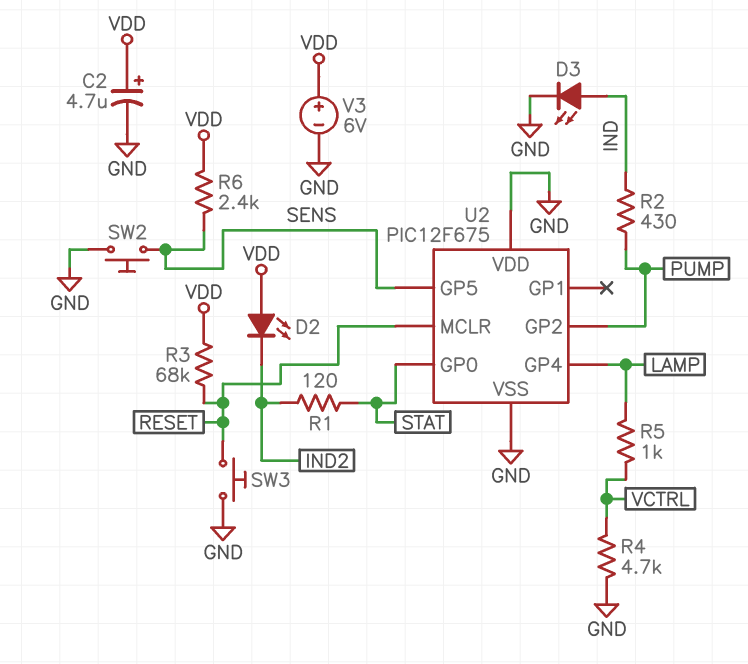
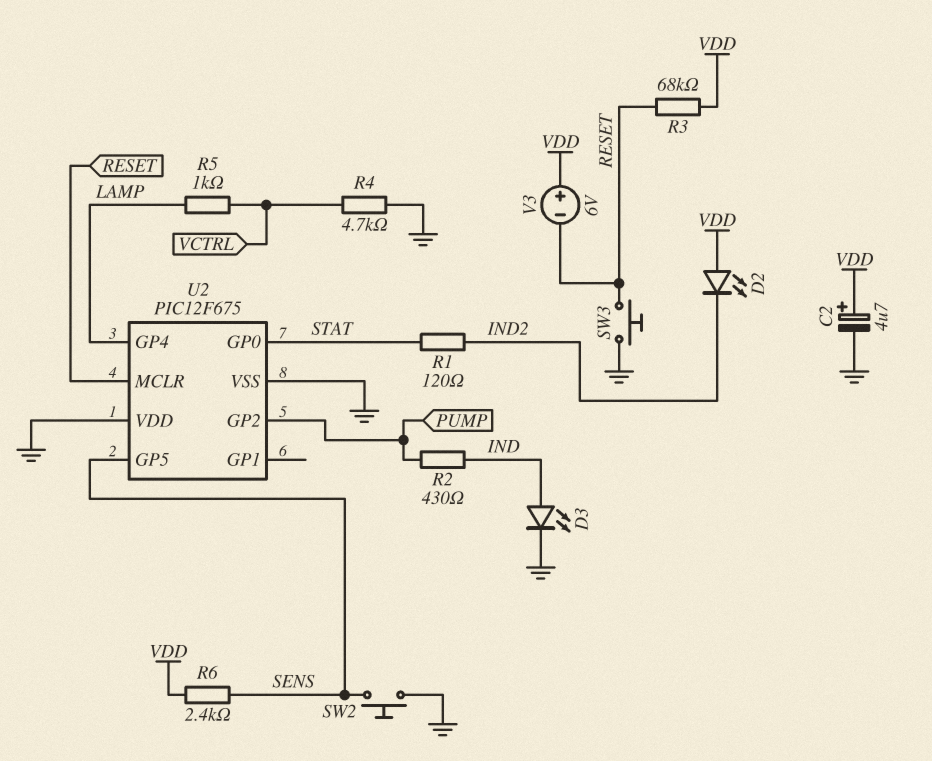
V3: 6V (plus VDD, minus GND) -> 6V (plus VDD, minus RESET)

